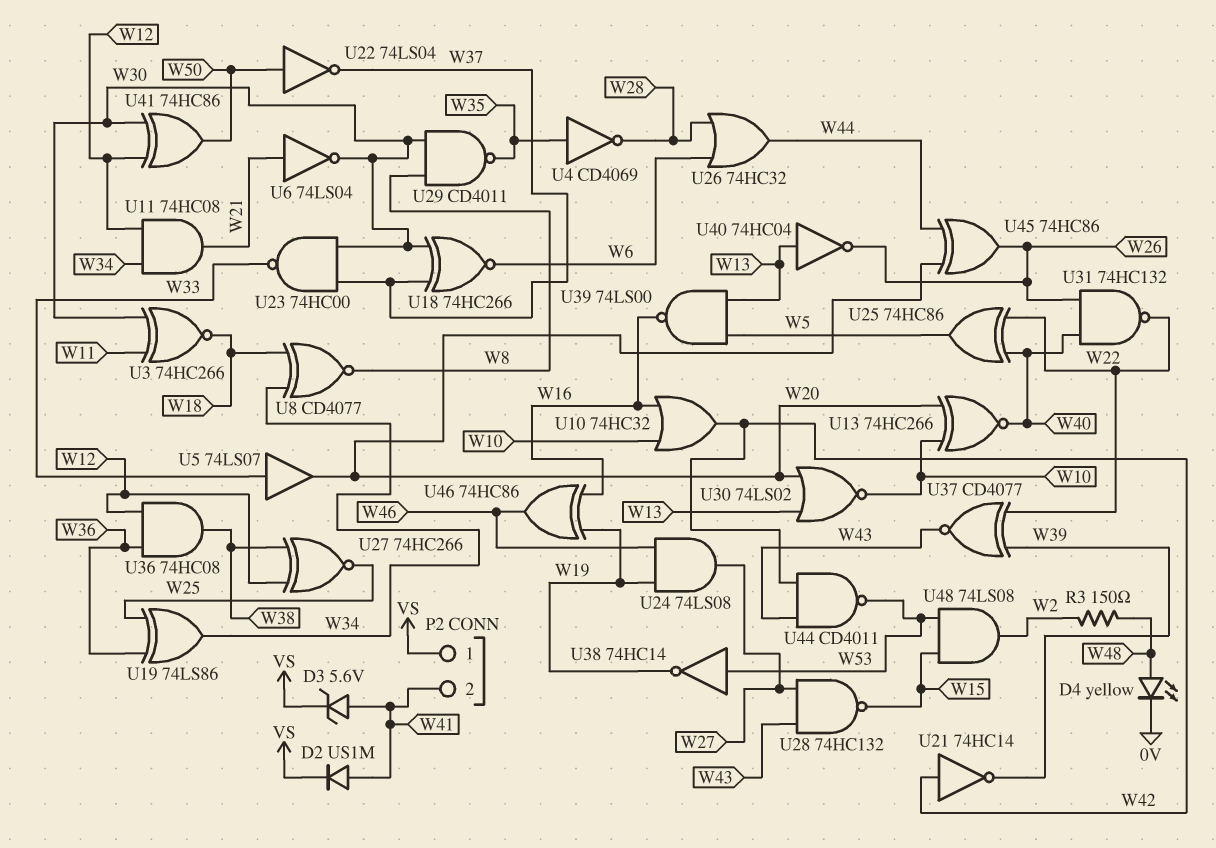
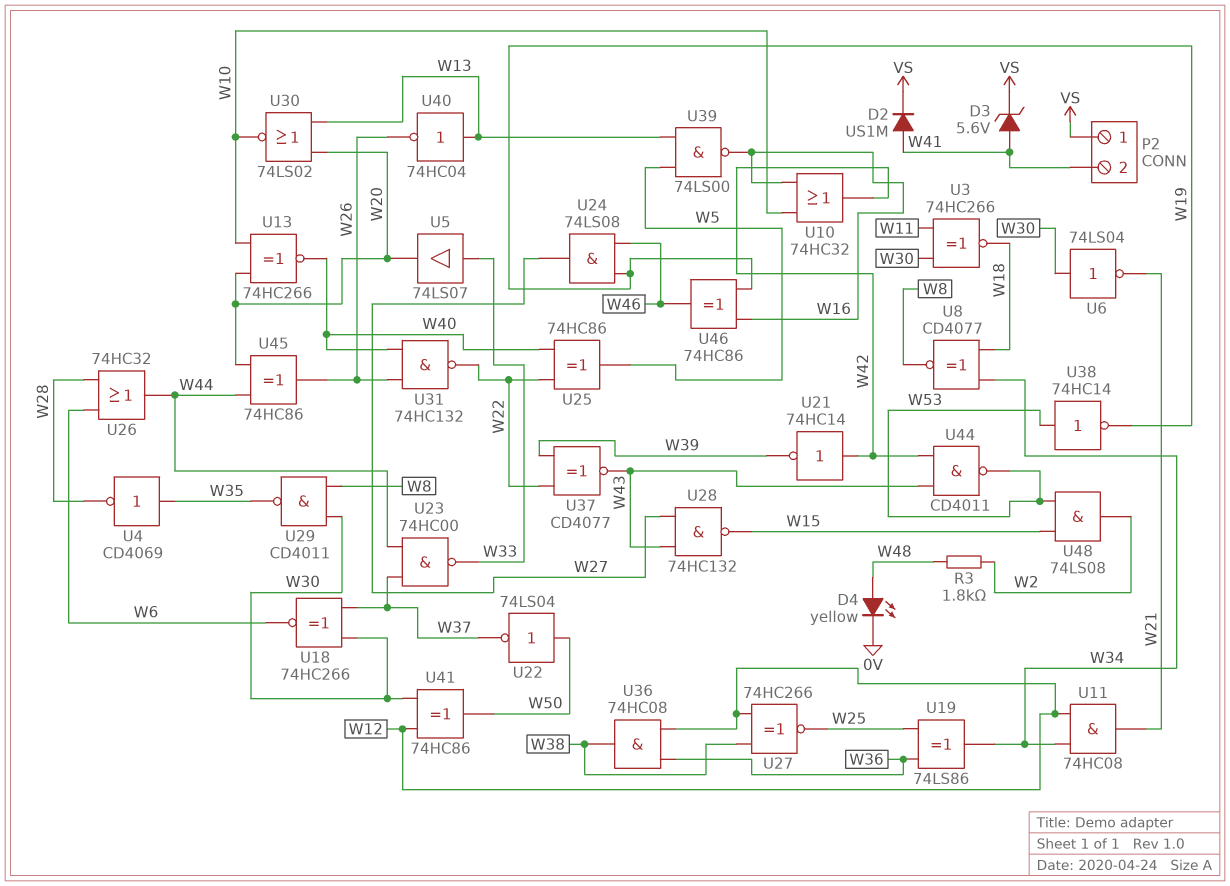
R3: 150 (W2, W48) -> 1.8k (W2, W48)
U6: NOT 74LS04 (in W21, out W30) -> NOT 74LS04 (in W30, out W21)
U23: NAND 74HC00 (in W30, in W37, out W33) -> NAND 74HC00 (in W37, in W44, out W33)

